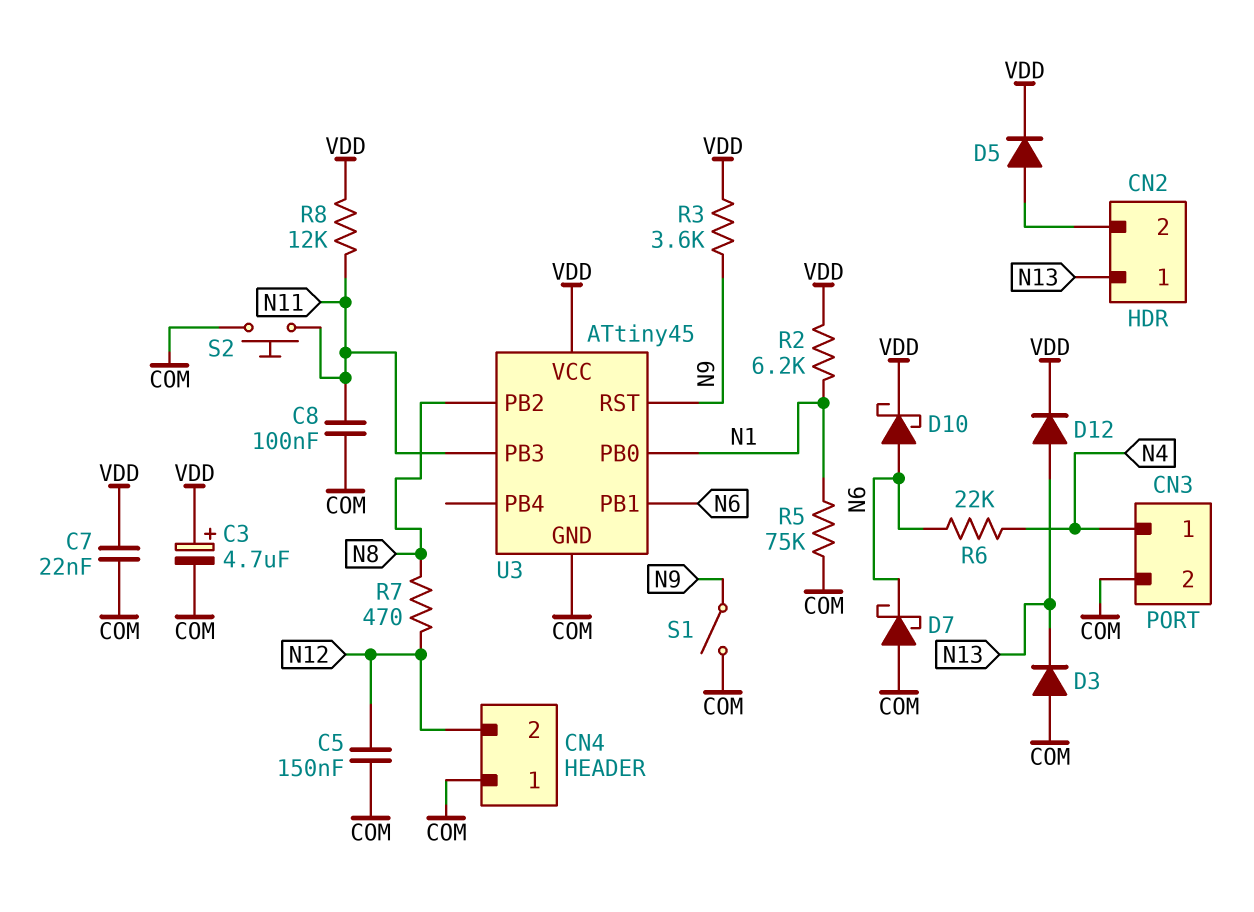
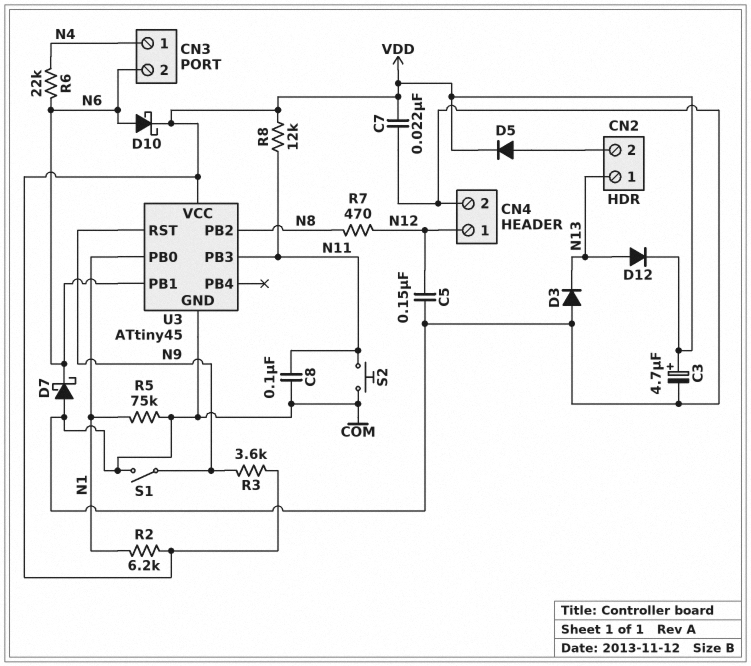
CN3 pin 2: COM -> N6
CN4 pin 1: COM -> N12
CN4 pin 2: N12 -> COM

